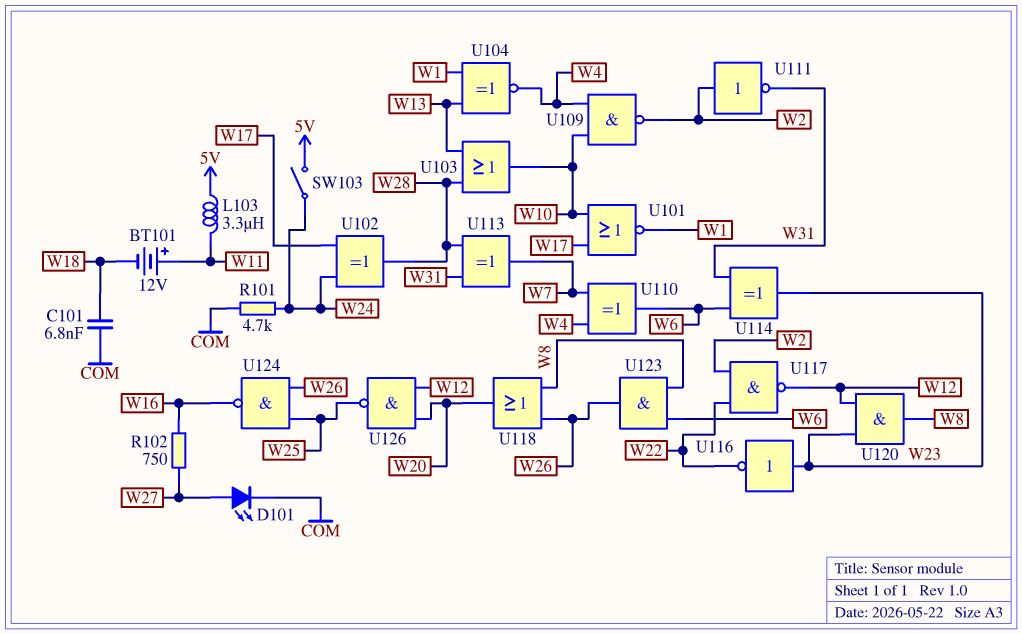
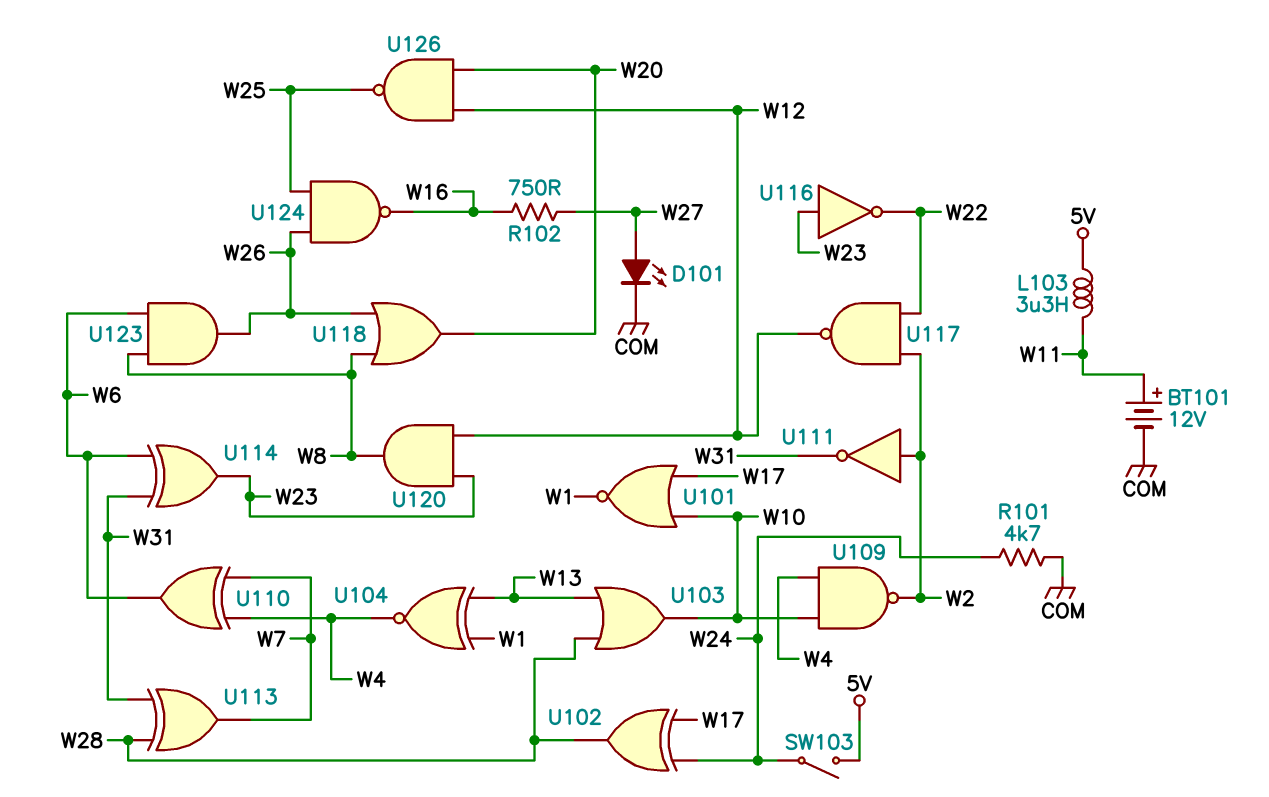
BT101: 12V (plus W11, minus W18) -> 12V (plus W11, minus COM)
C101: 6.8nF (COM, W18) -> none

